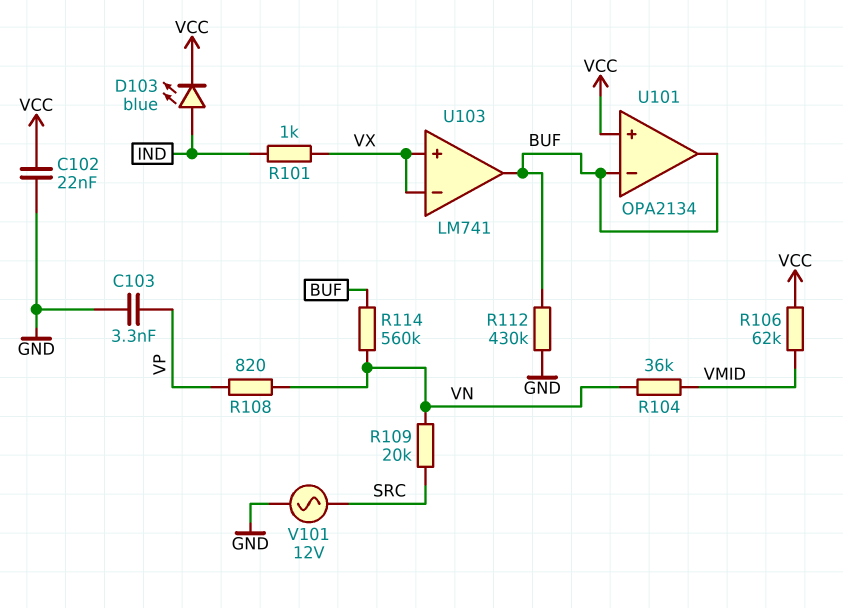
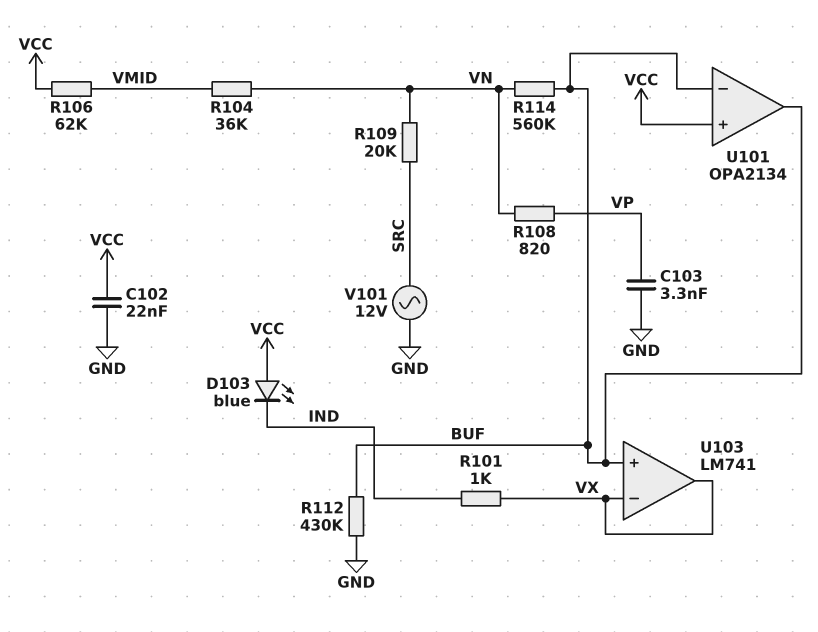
D103: LED blue (A IND, K VCC) -> LED blue (A VCC, K IND)
U103 pin in+: VX -> BUF
U103 pin out: BUF -> VX

